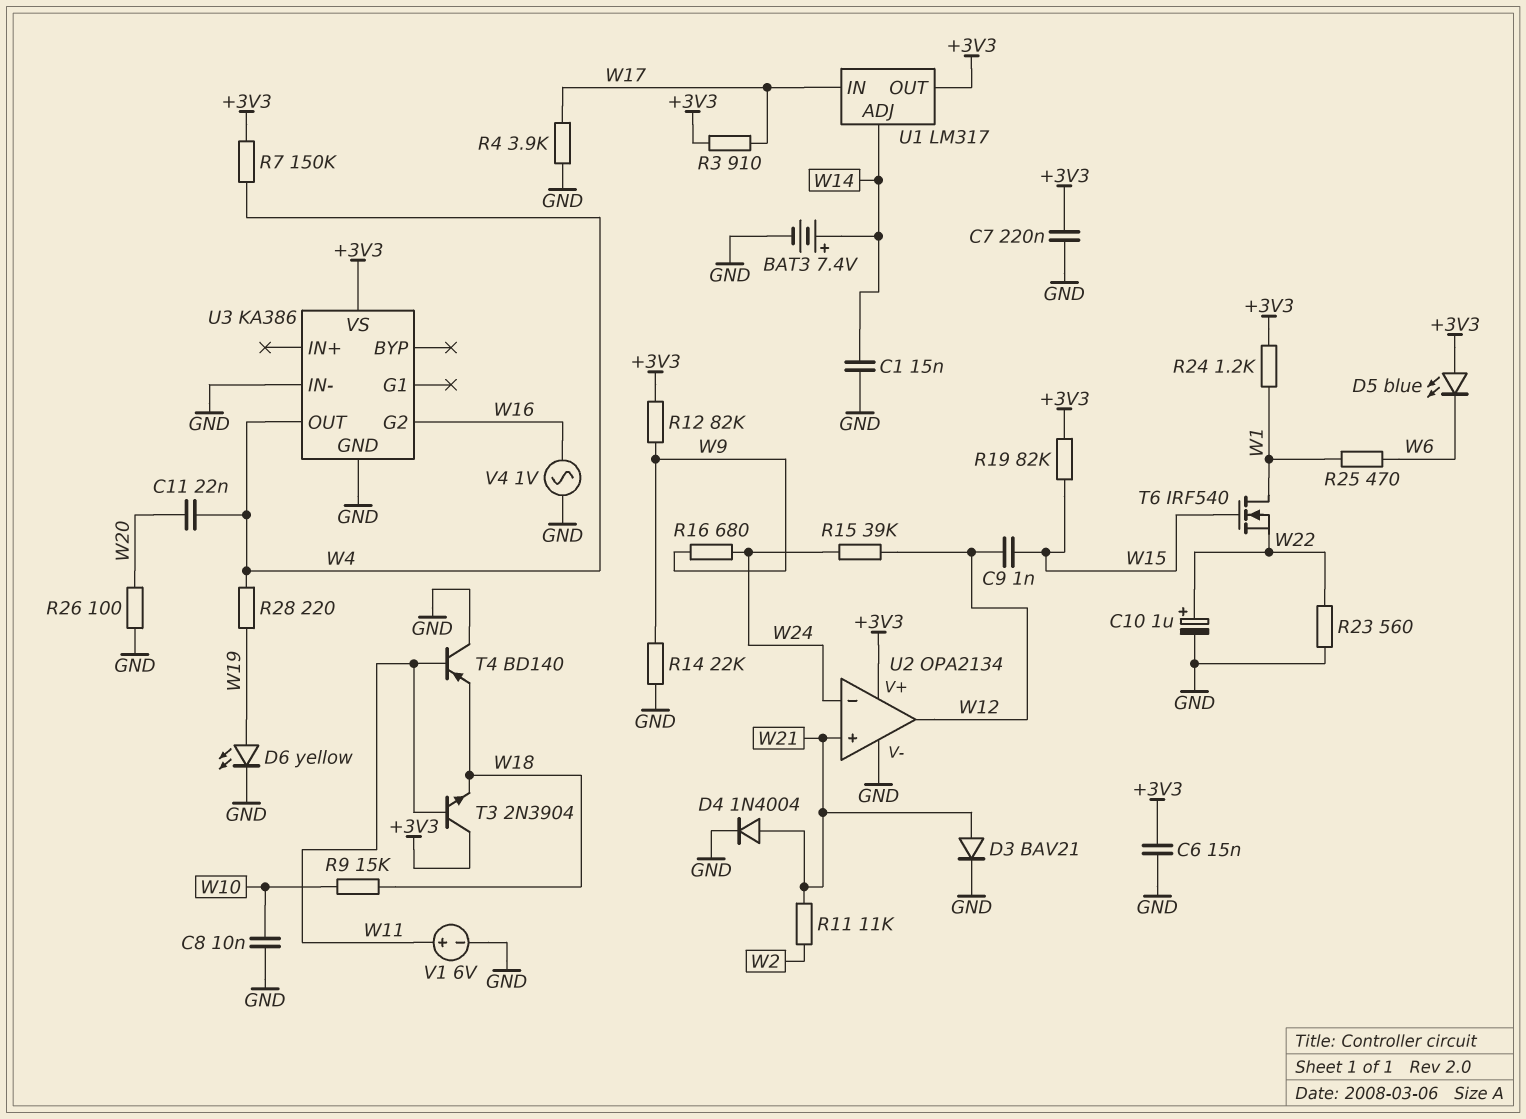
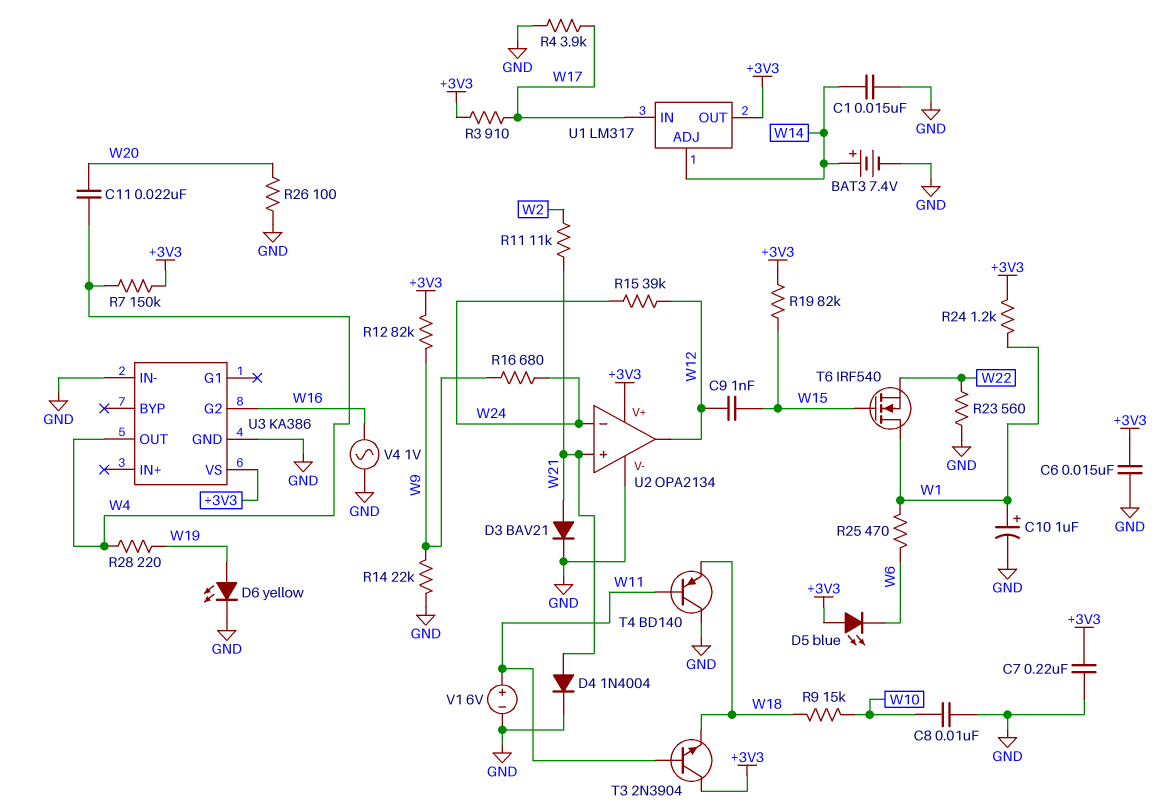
C10: 1uF (plus W22, minus GND) -> 1uF (plus W1, minus GND)

